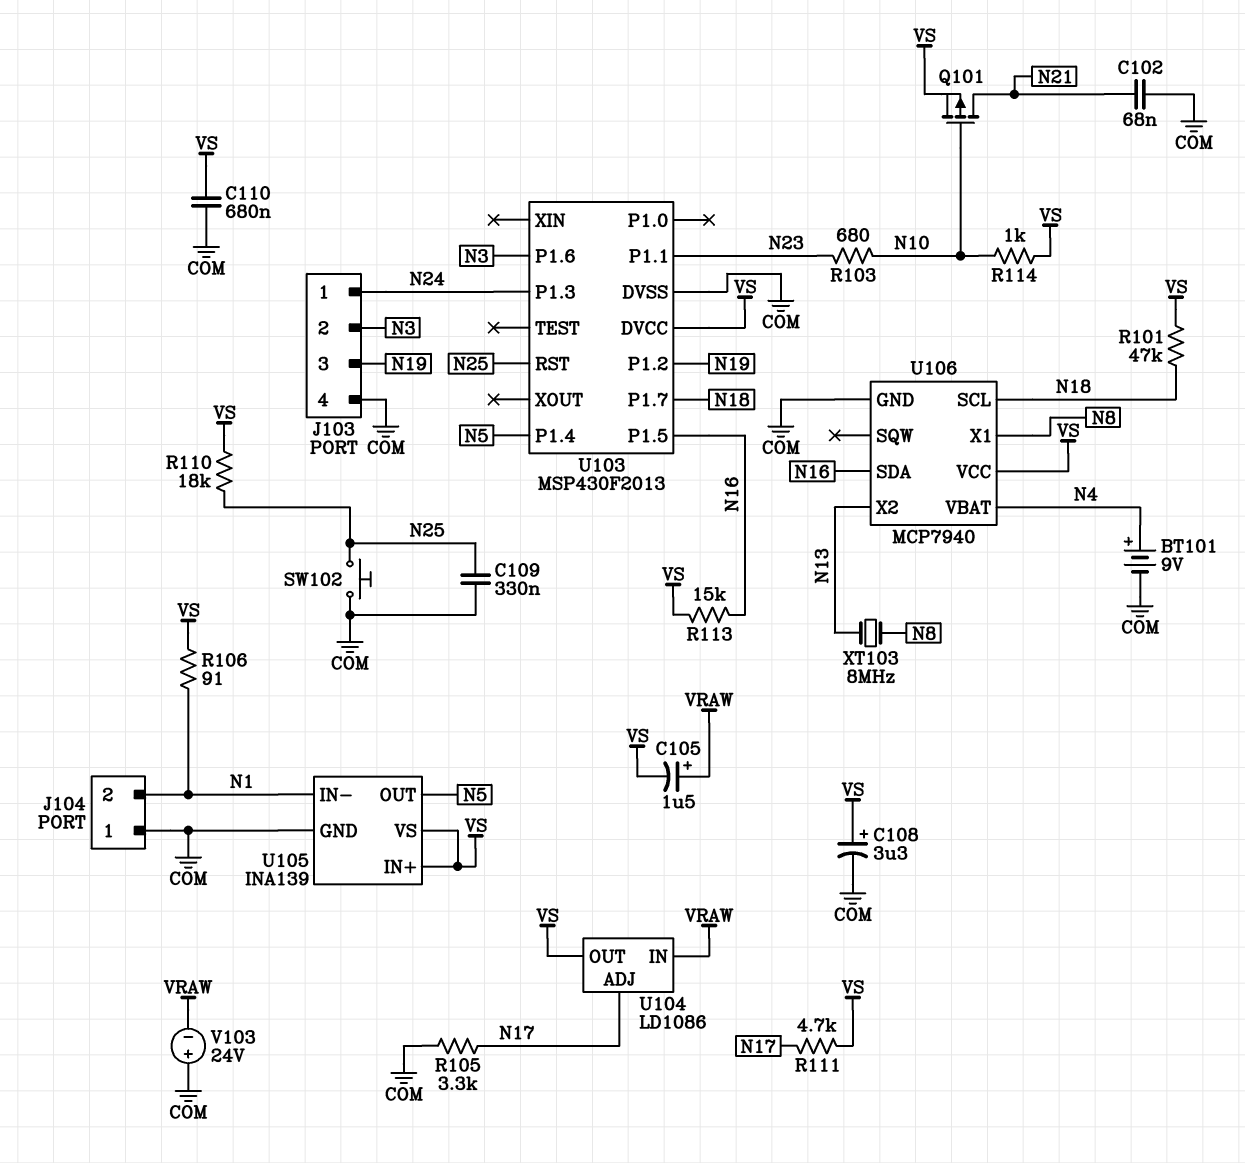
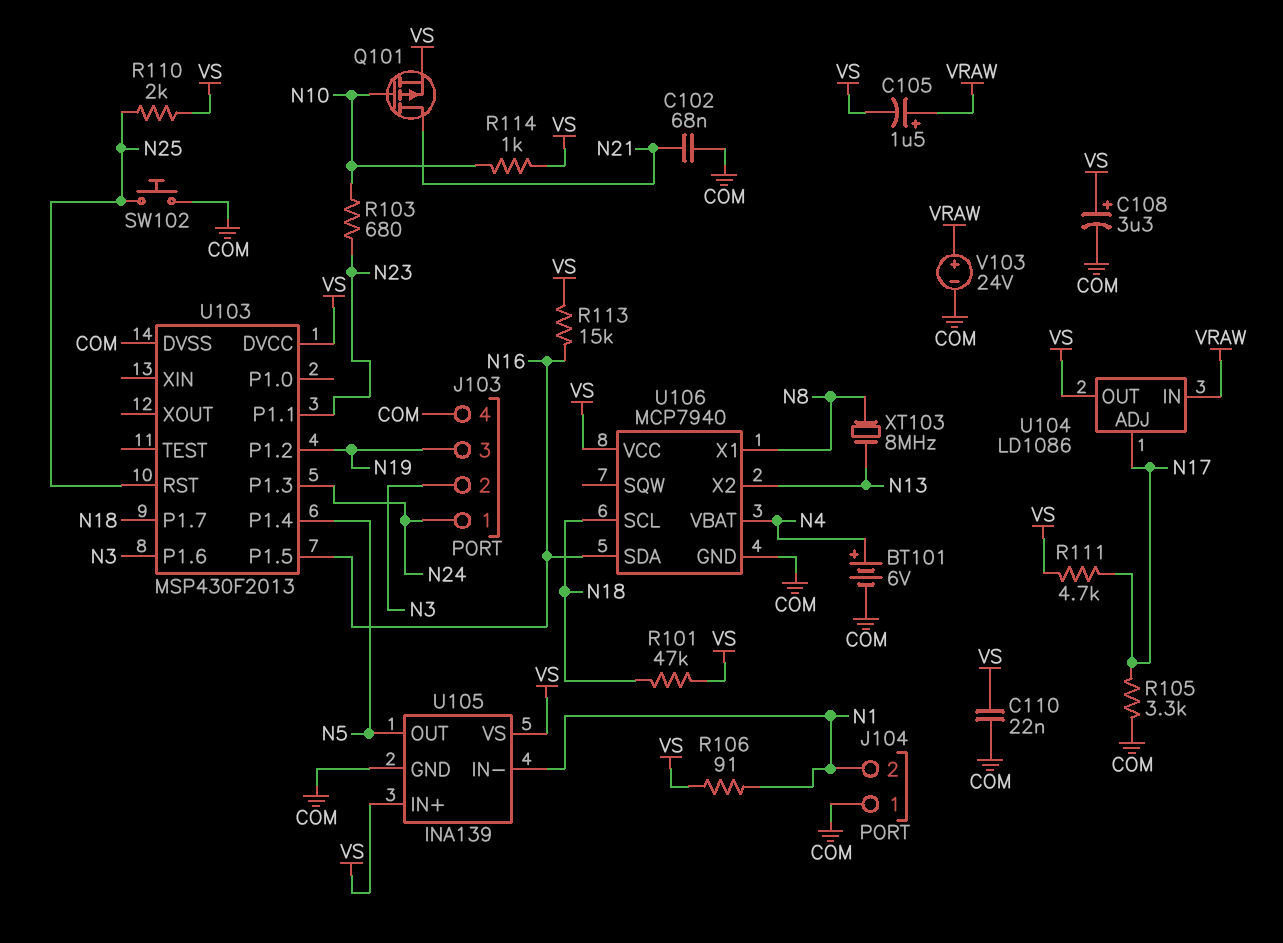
BT101: 9V (plus N4, minus COM) -> 6V (plus N4, minus COM)
C109: 330nF (COM, N25) -> none
C110: 680nF (COM, VS) -> 22nF (COM, VS)
R110: 18k (N25, VS) -> 2k (N25, VS)
V103: 24V (plus COM, minus VRAW) -> 24V (plus VRAW, minus COM)

